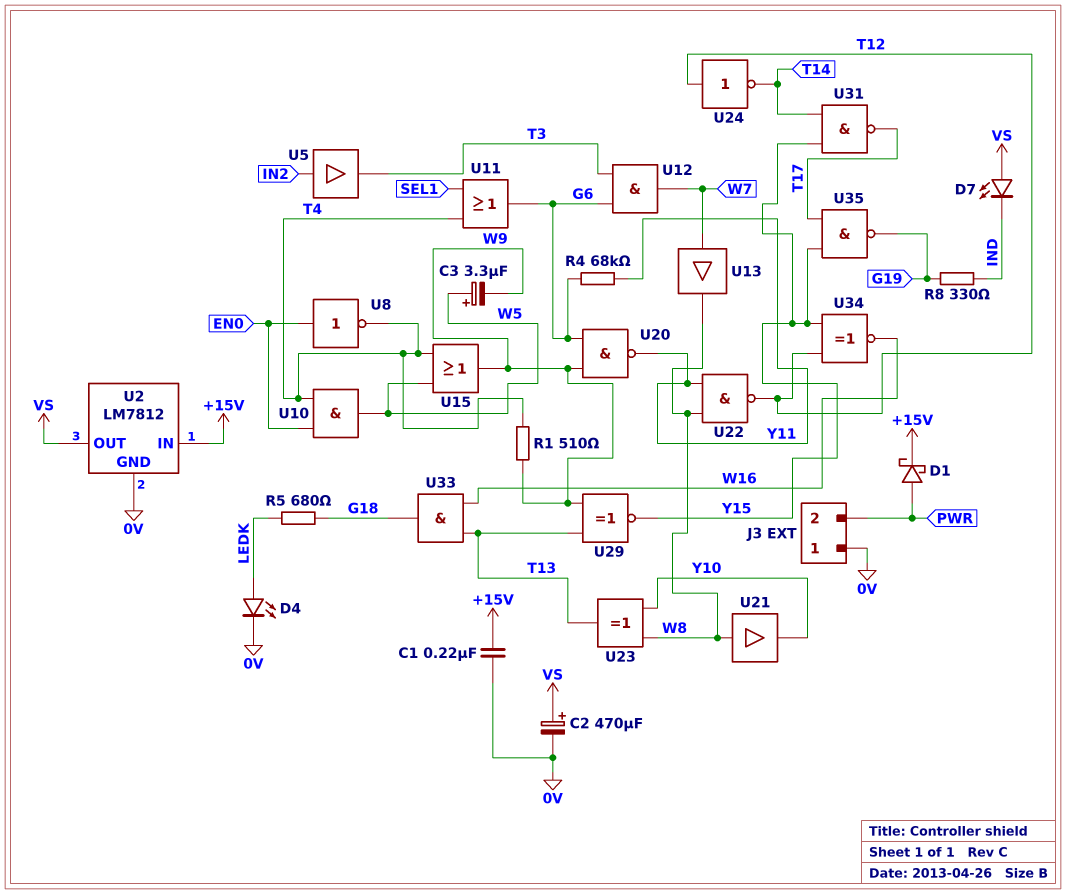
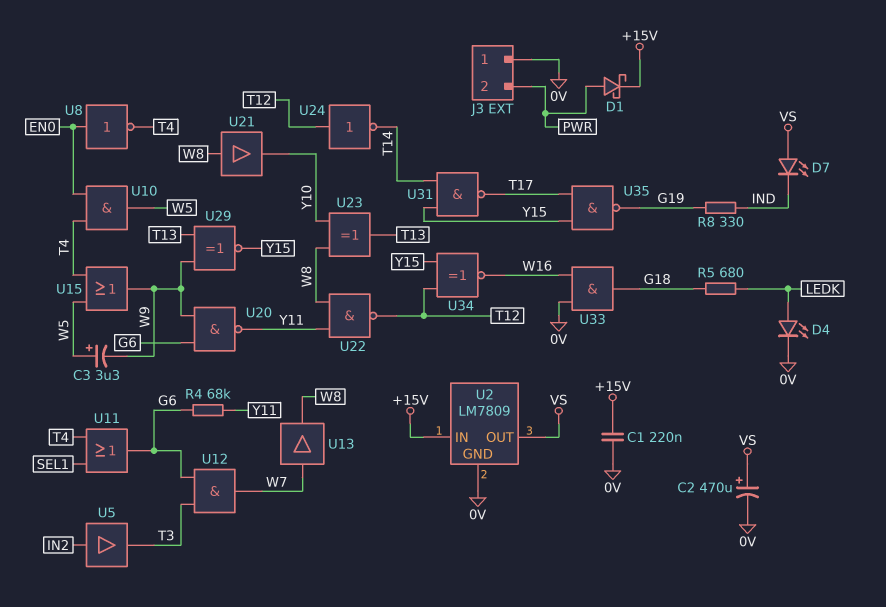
R1: 510 (T4, W9) -> none
U2: LM7812 -> LM7809
U33: AND (in T13, in W16, out G18) -> AND (in 0V, in W16, out G18)

